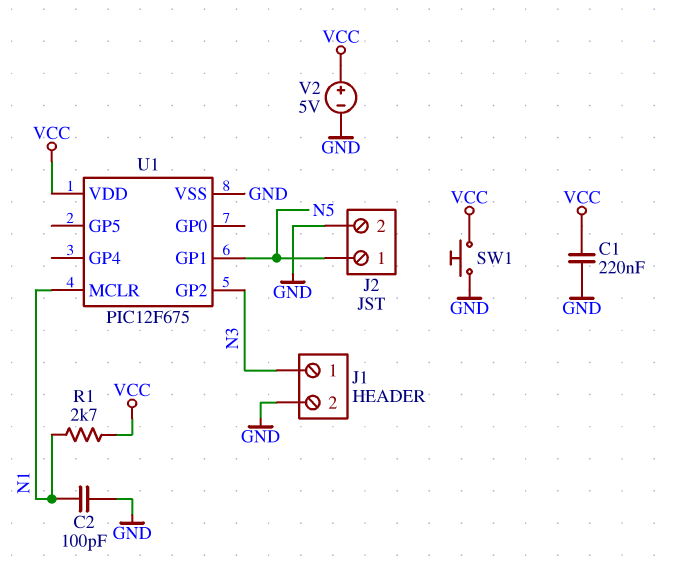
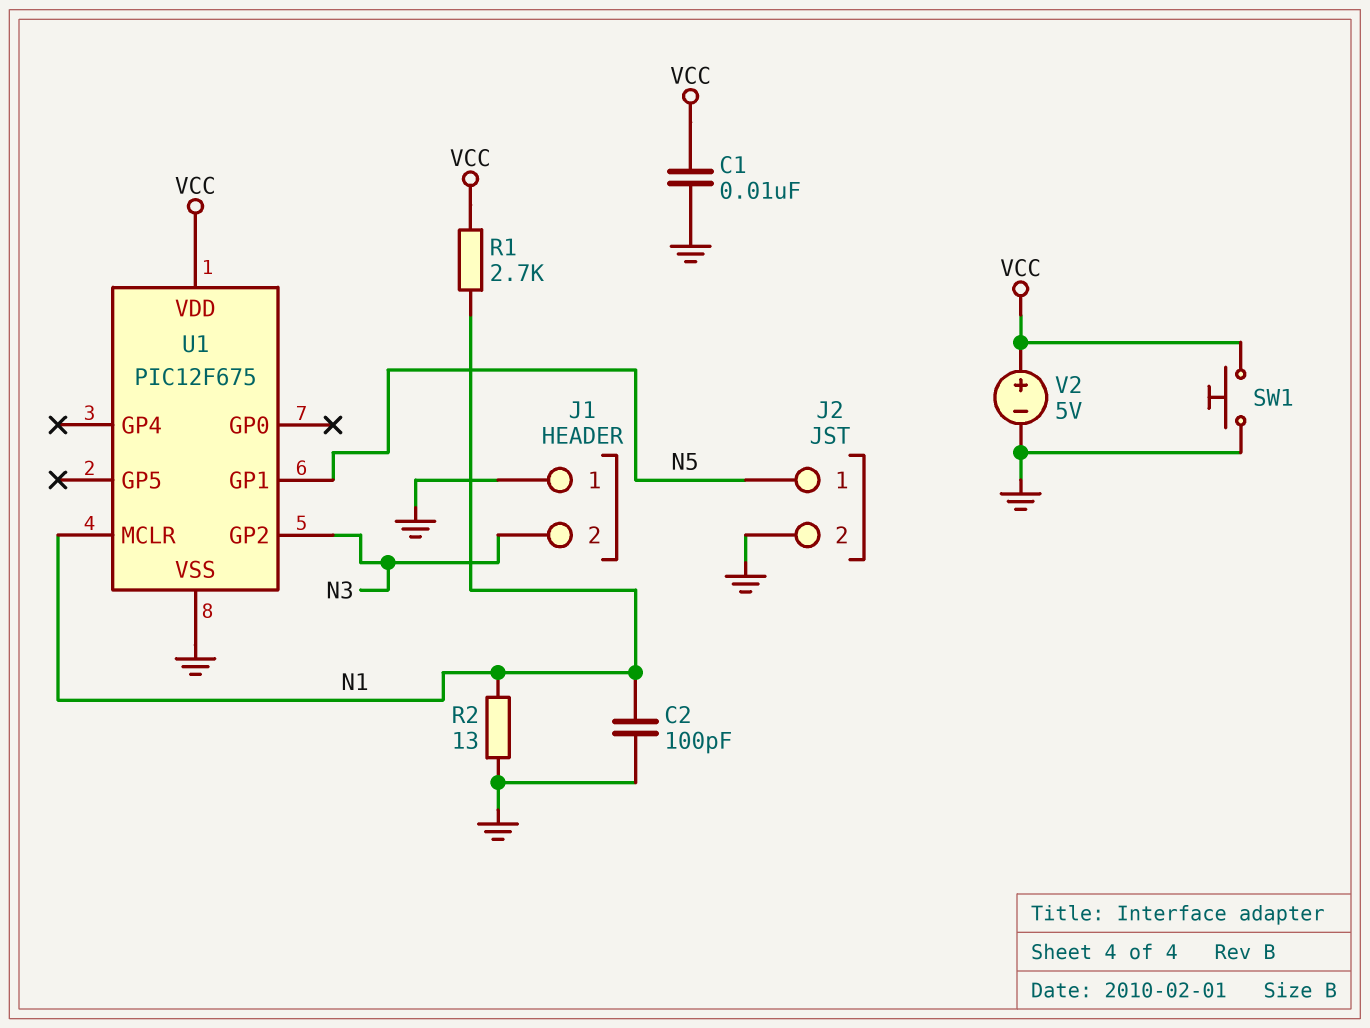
C1: 220nF (GND, VCC) -> 10nF (GND, VCC)
J1 pin 1: N3 -> GND
J1 pin 2: GND -> N3
R2: none -> 13 (GND, N1)

